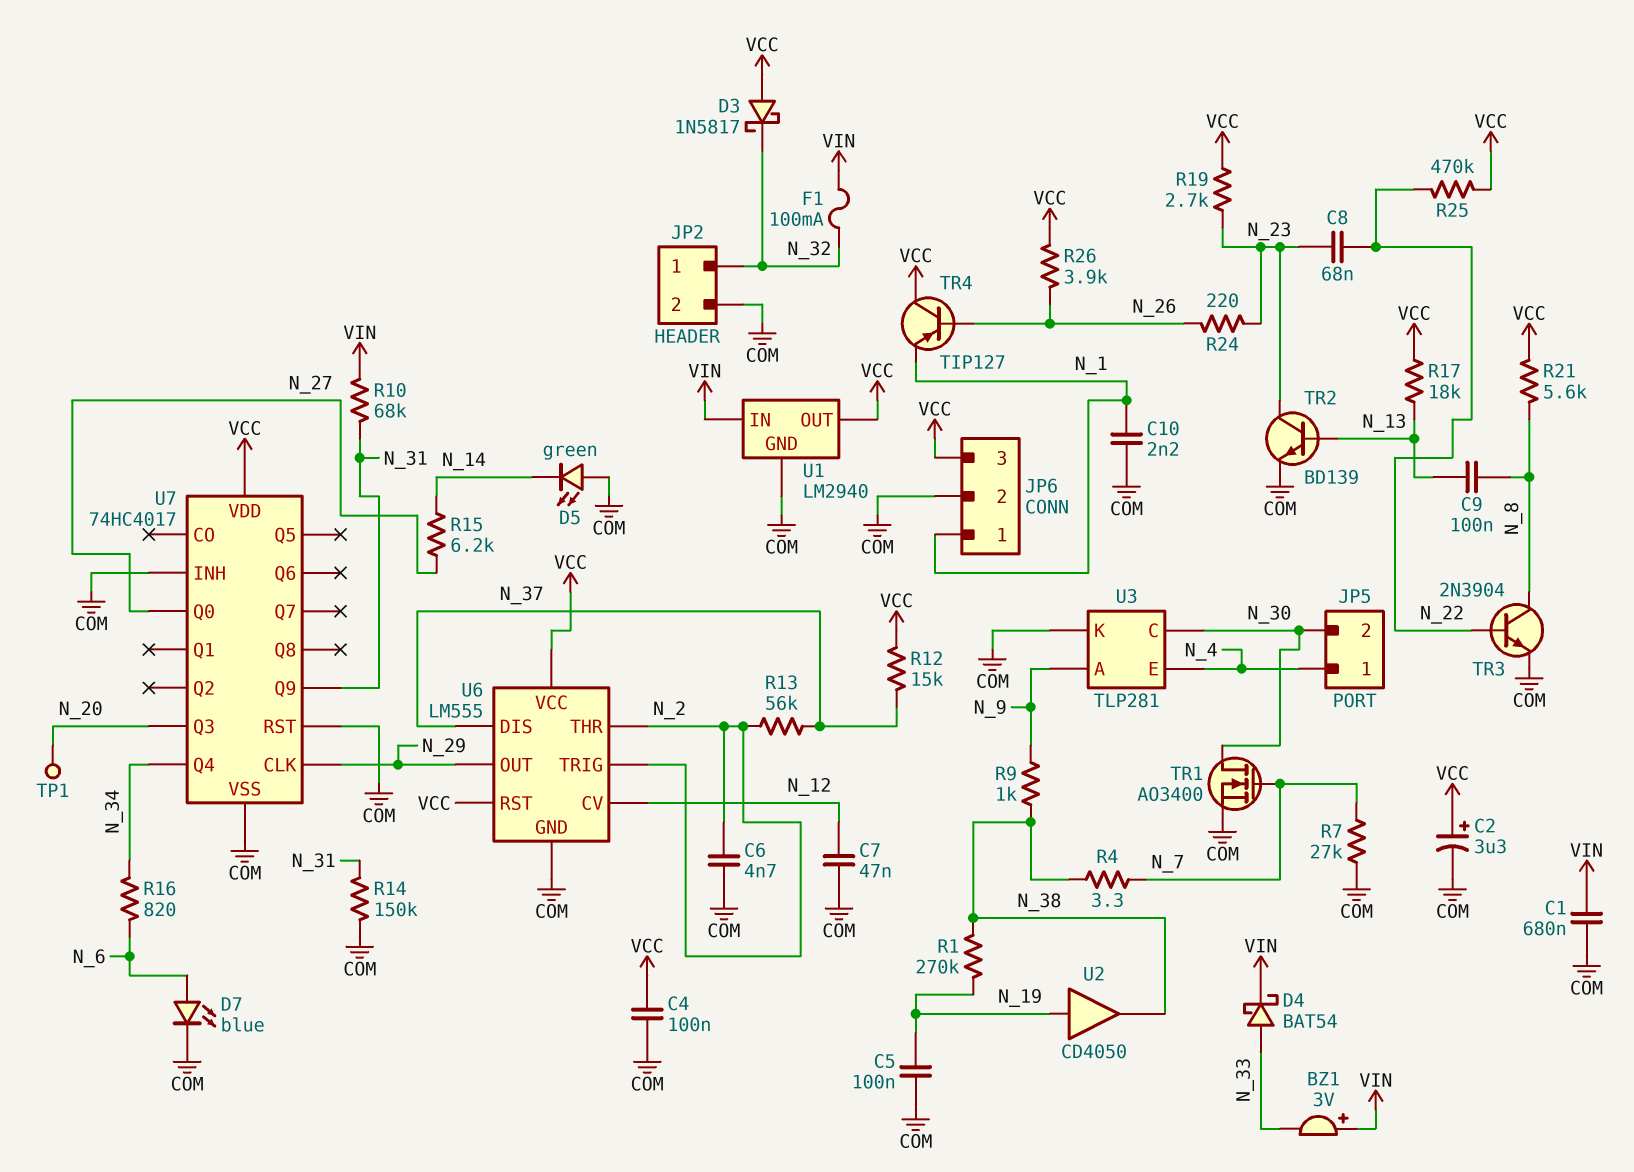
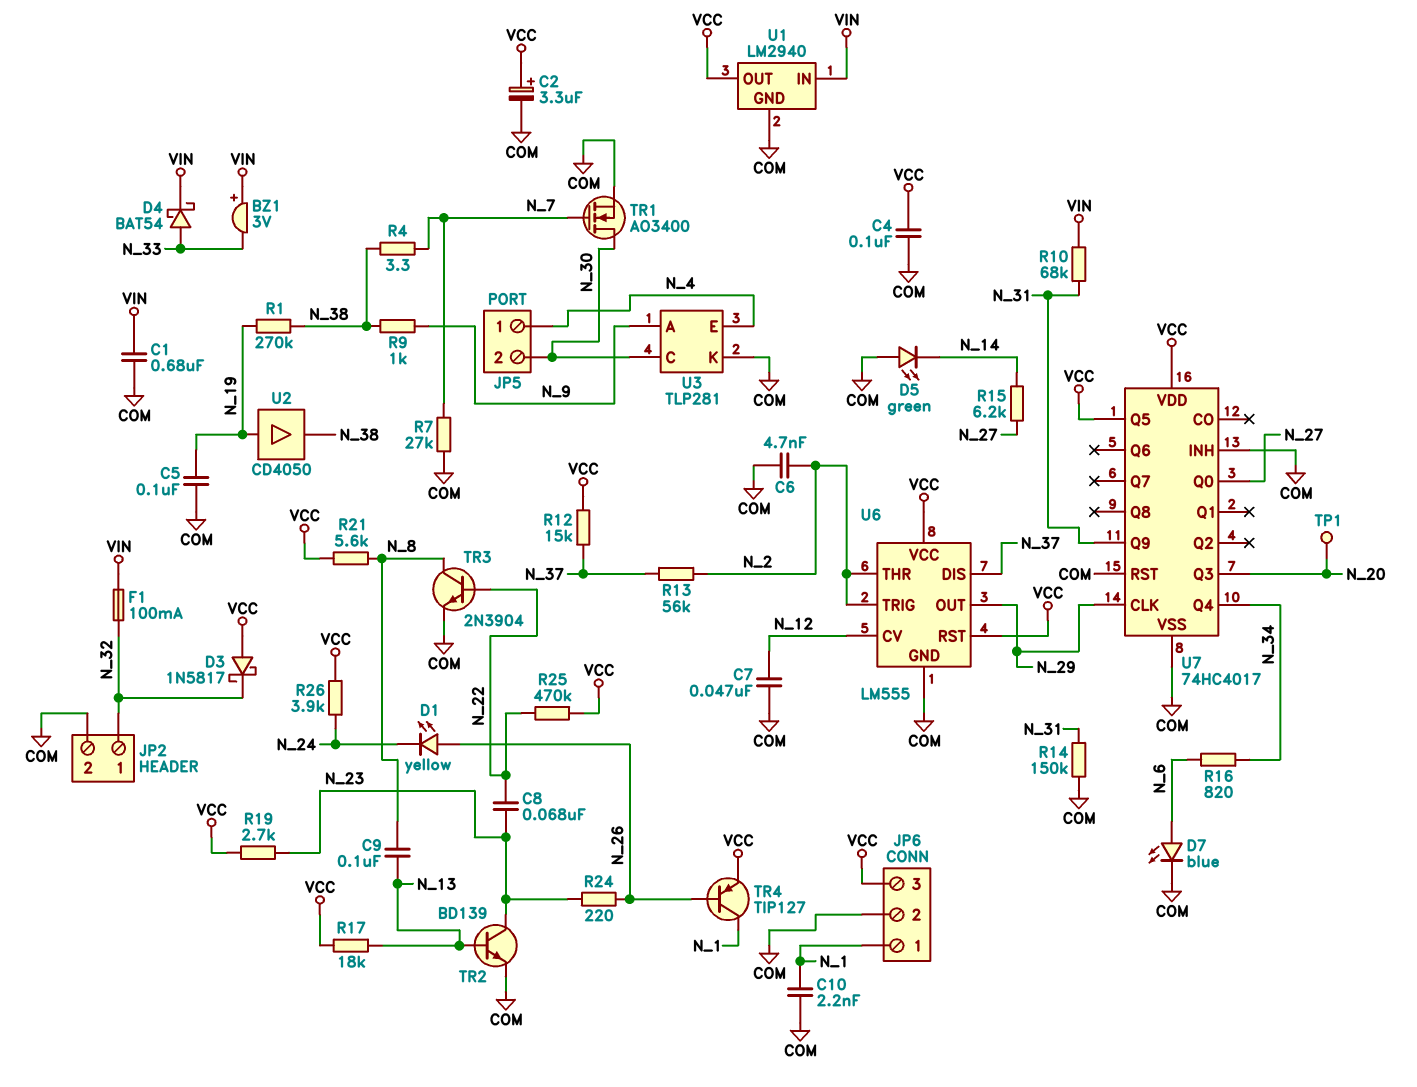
D1: none -> LED yellow (A N_26, K N_24)
R26: 3.9k (N_26, VCC) -> 3.9k (N_24, VCC)
TR4: PNP TIP127 (B N_26, C VCC, E N_1) -> PNP TIP127 (B N_26, C N_1, E VCC)
U7 pin Q5: none -> VCC

